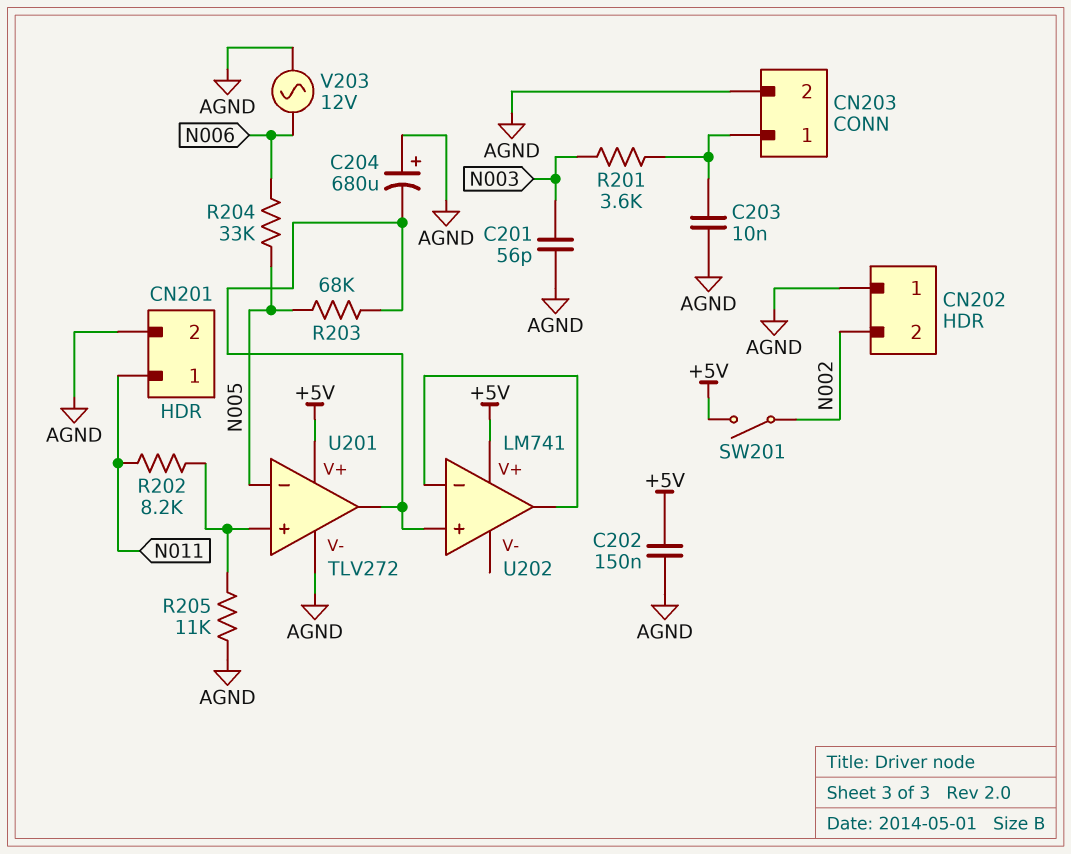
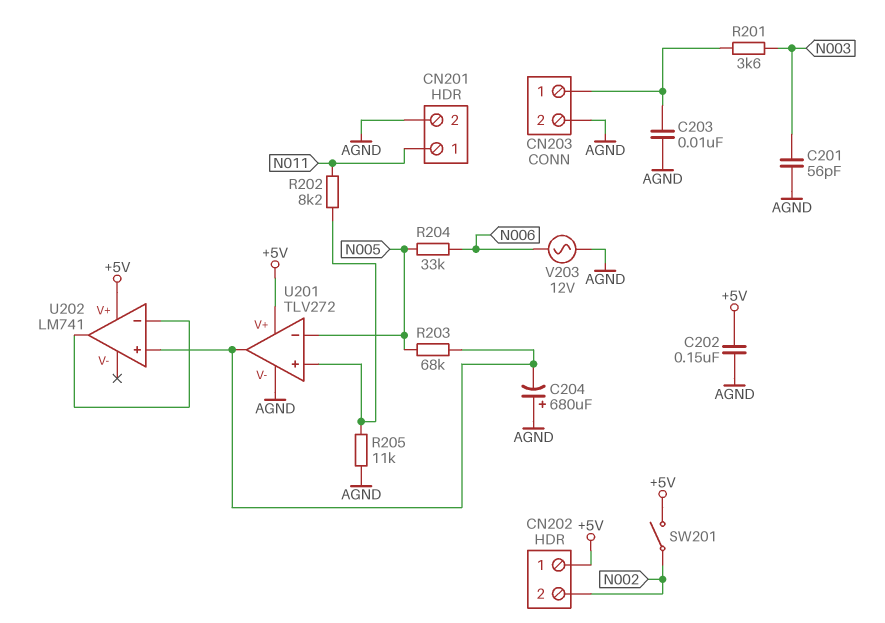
CN202 pin 1: AGND -> +5V

